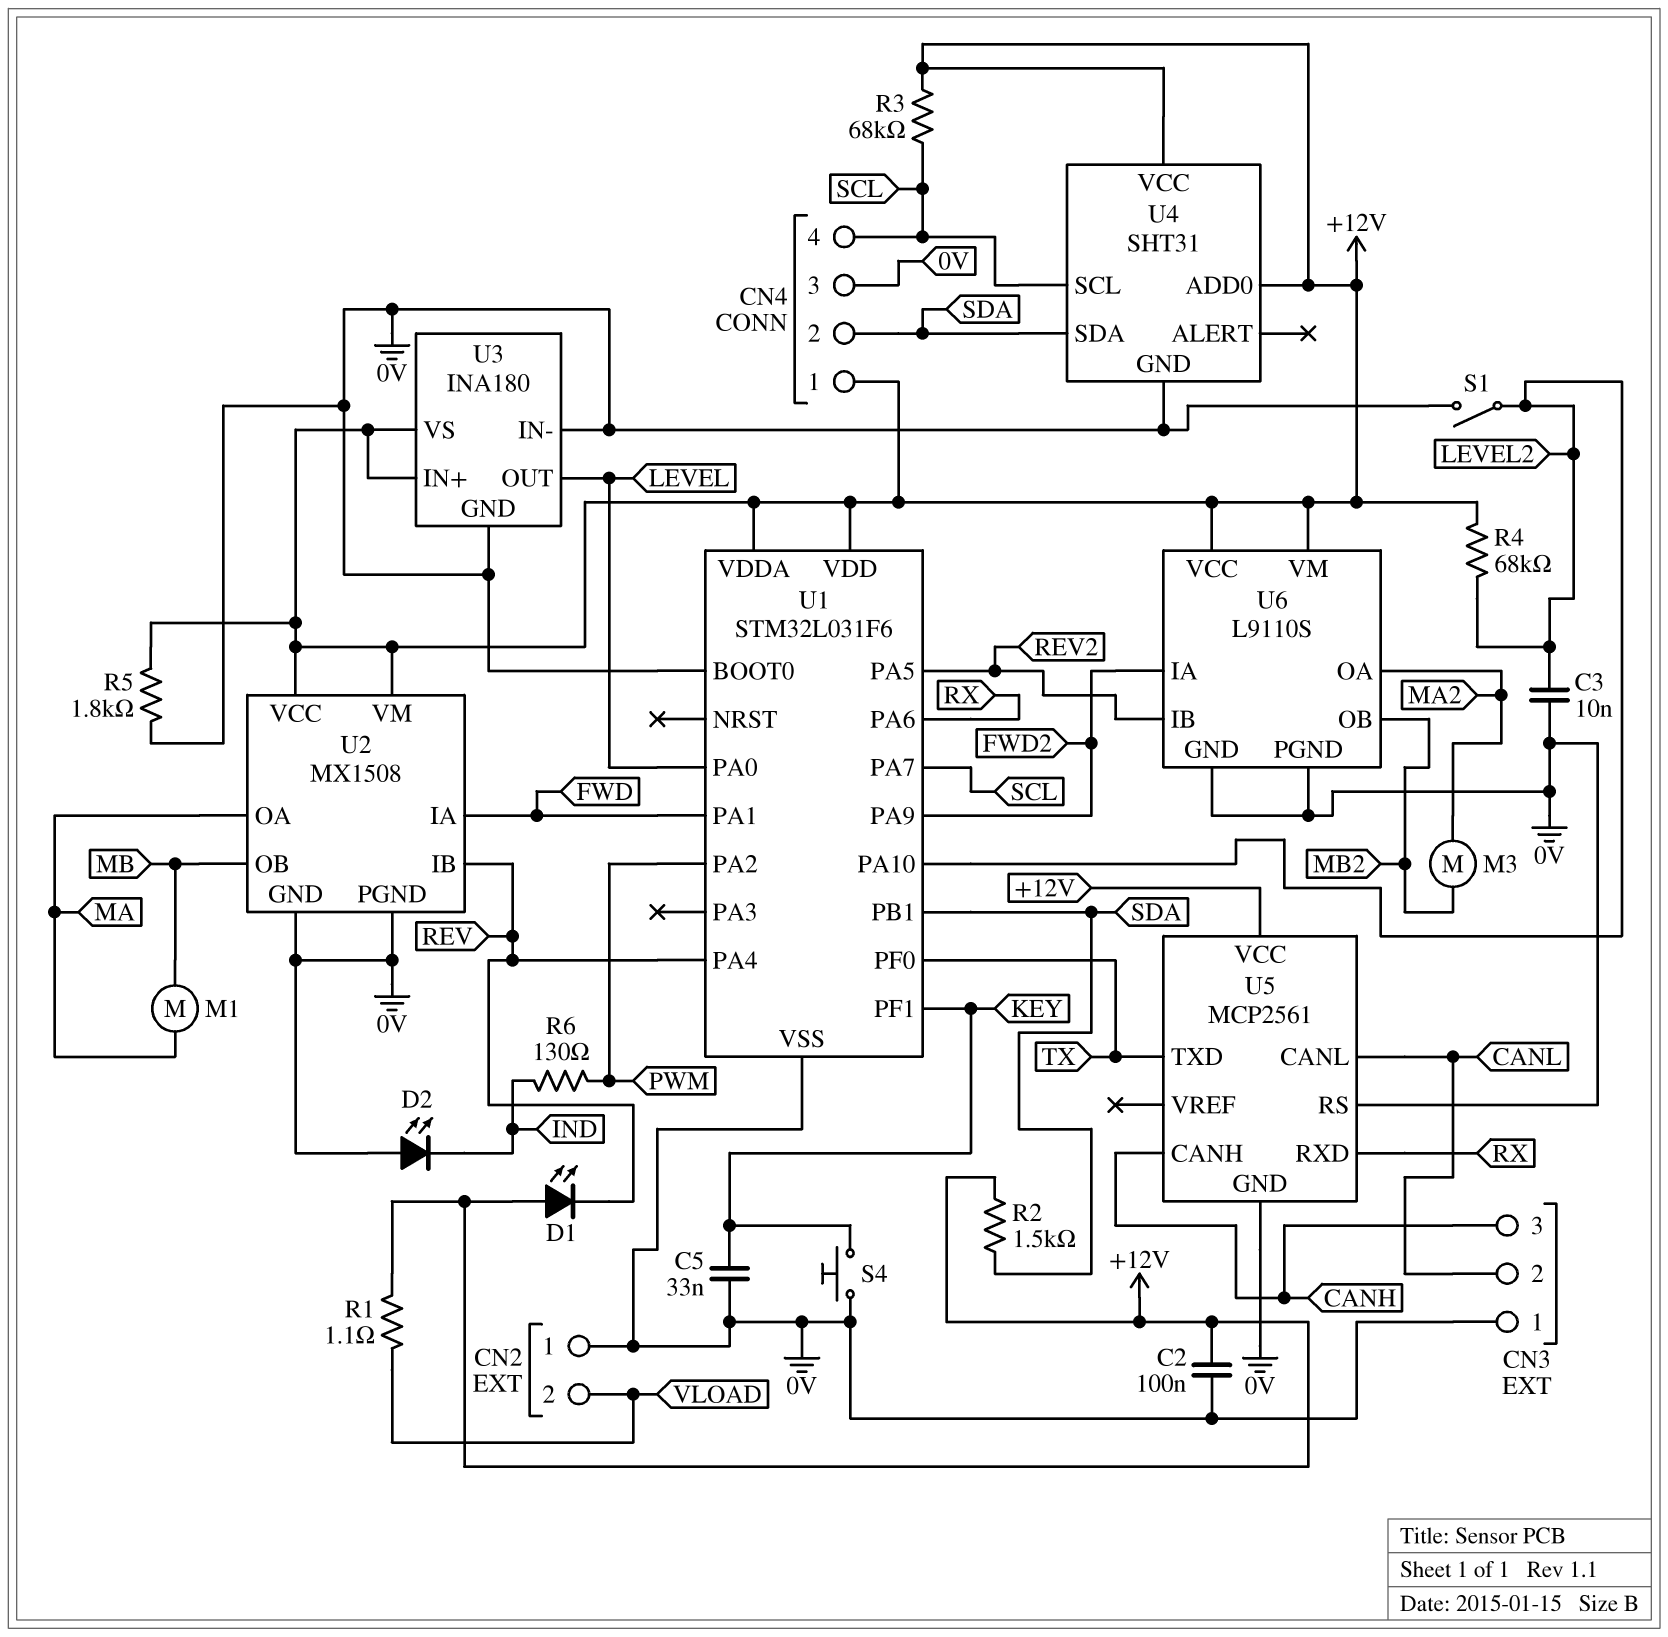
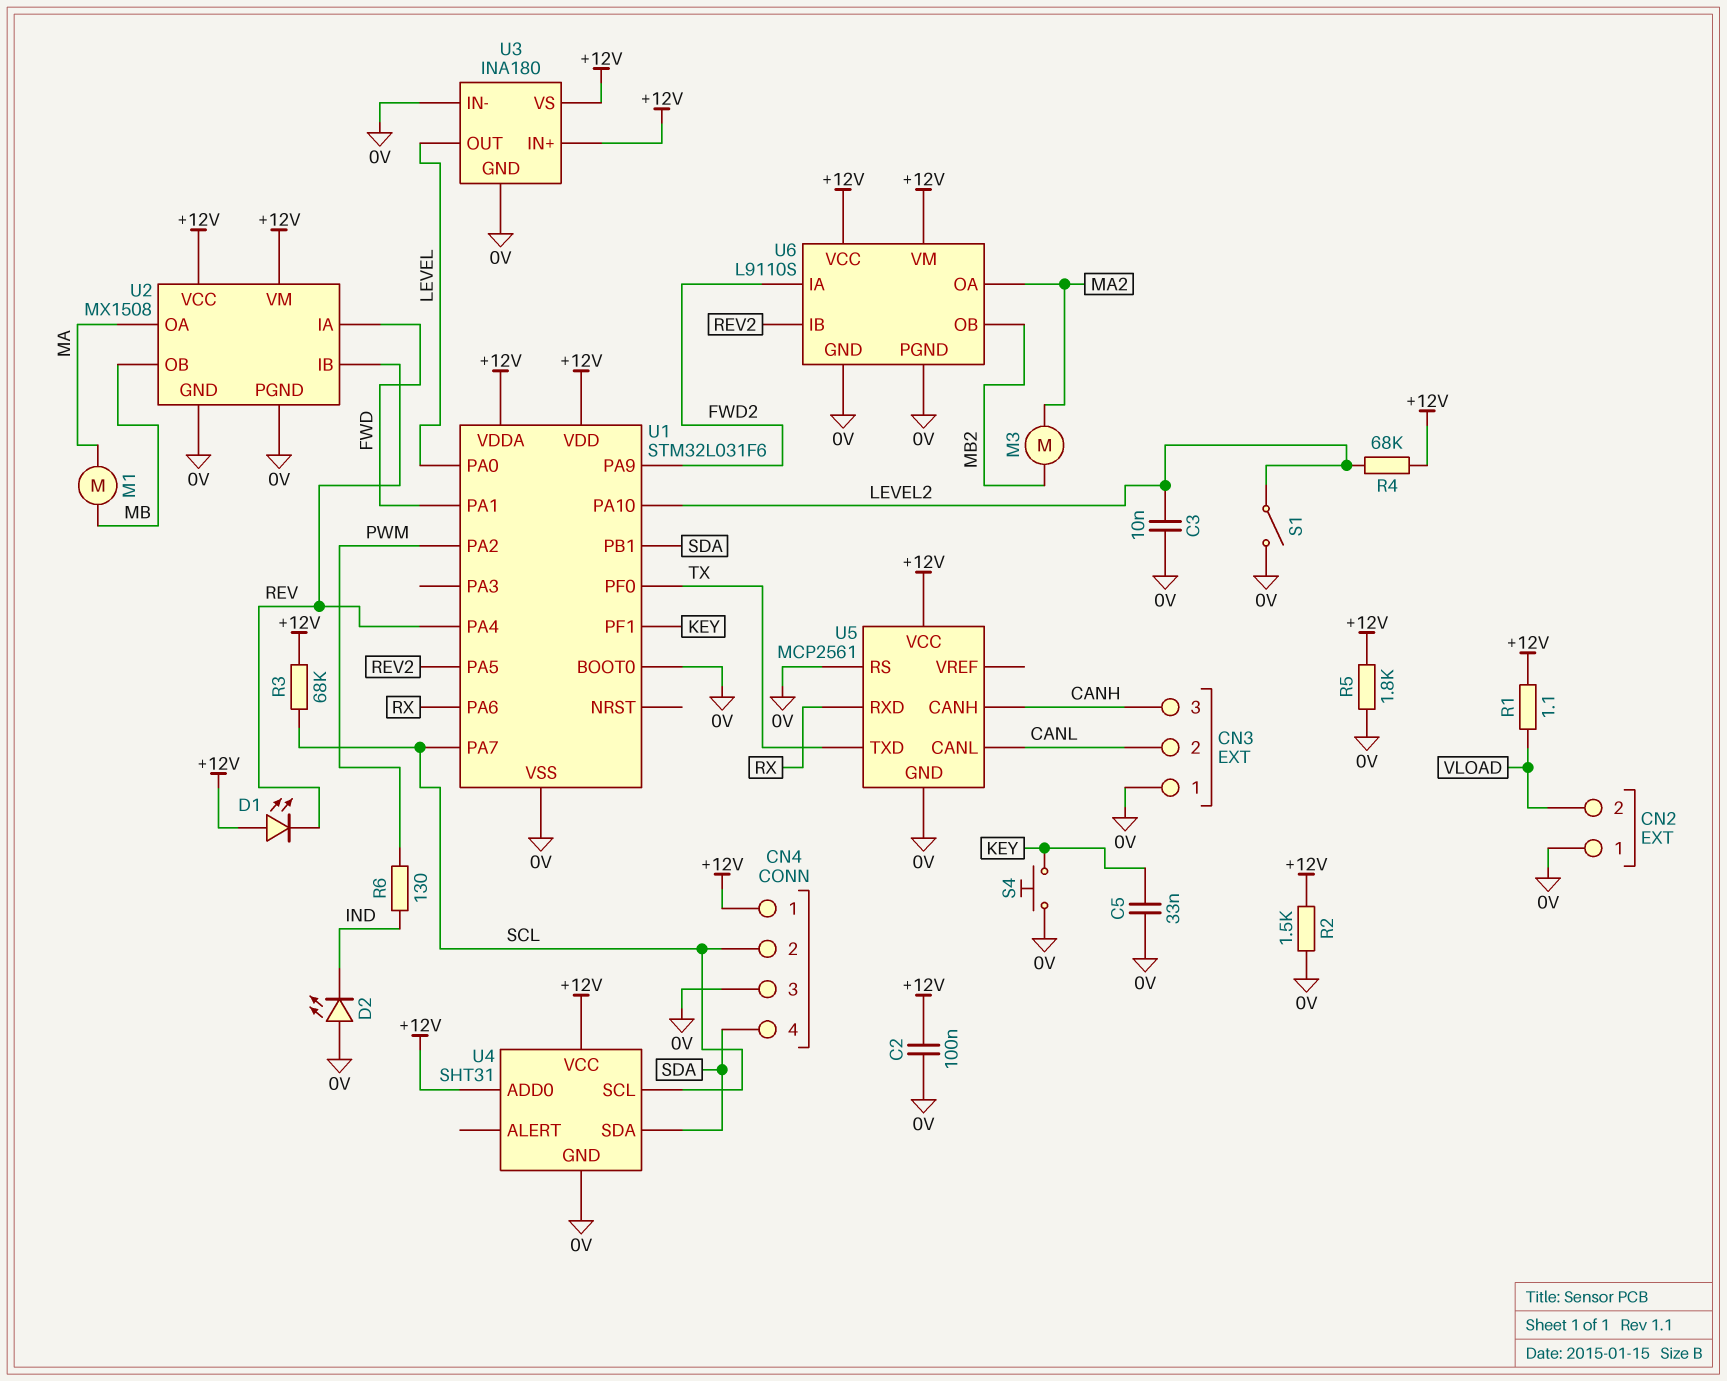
CN4 pin 2: SDA -> SCL
CN4 pin 4: SCL -> SDA
R2: 1.5k (+12V, SDA) -> 1.5k (+12V, 0V)

